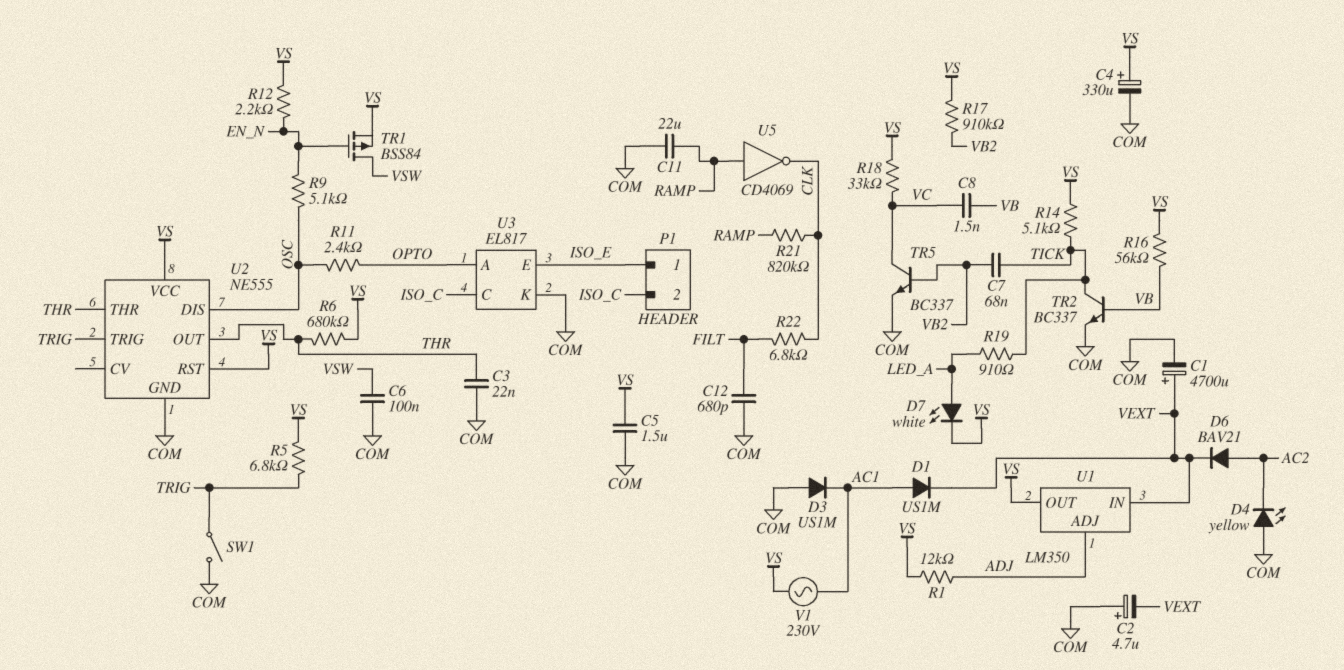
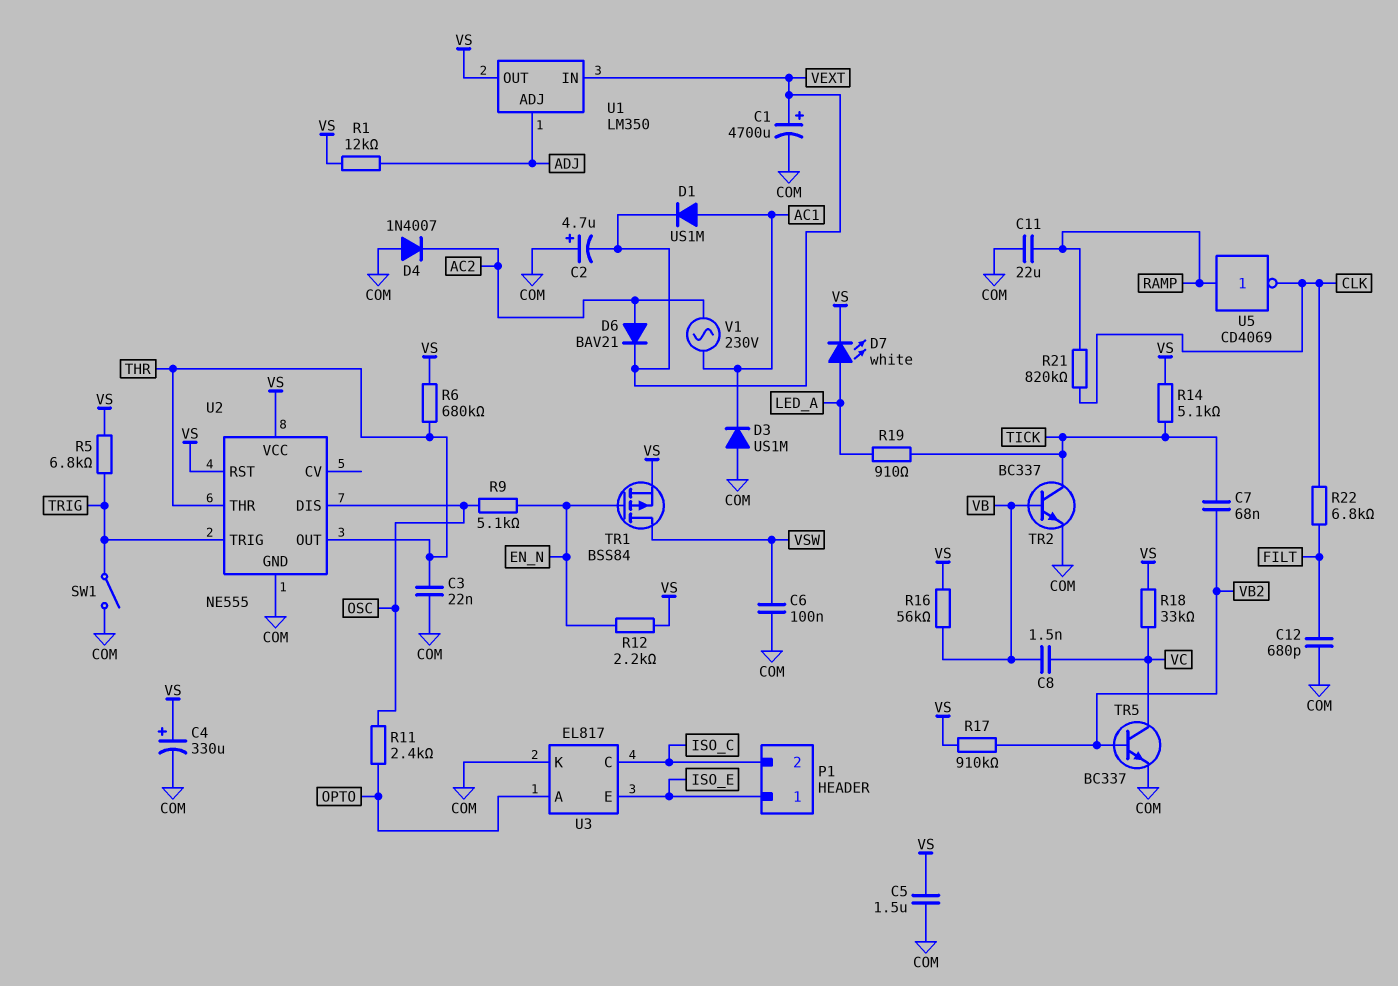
D4: LED yellow (A COM, K AC2) -> diode 1N4007 (A COM, K AC2)
V1: AC 230V (AC1, VS) -> AC 230V (AC1, AC2)

